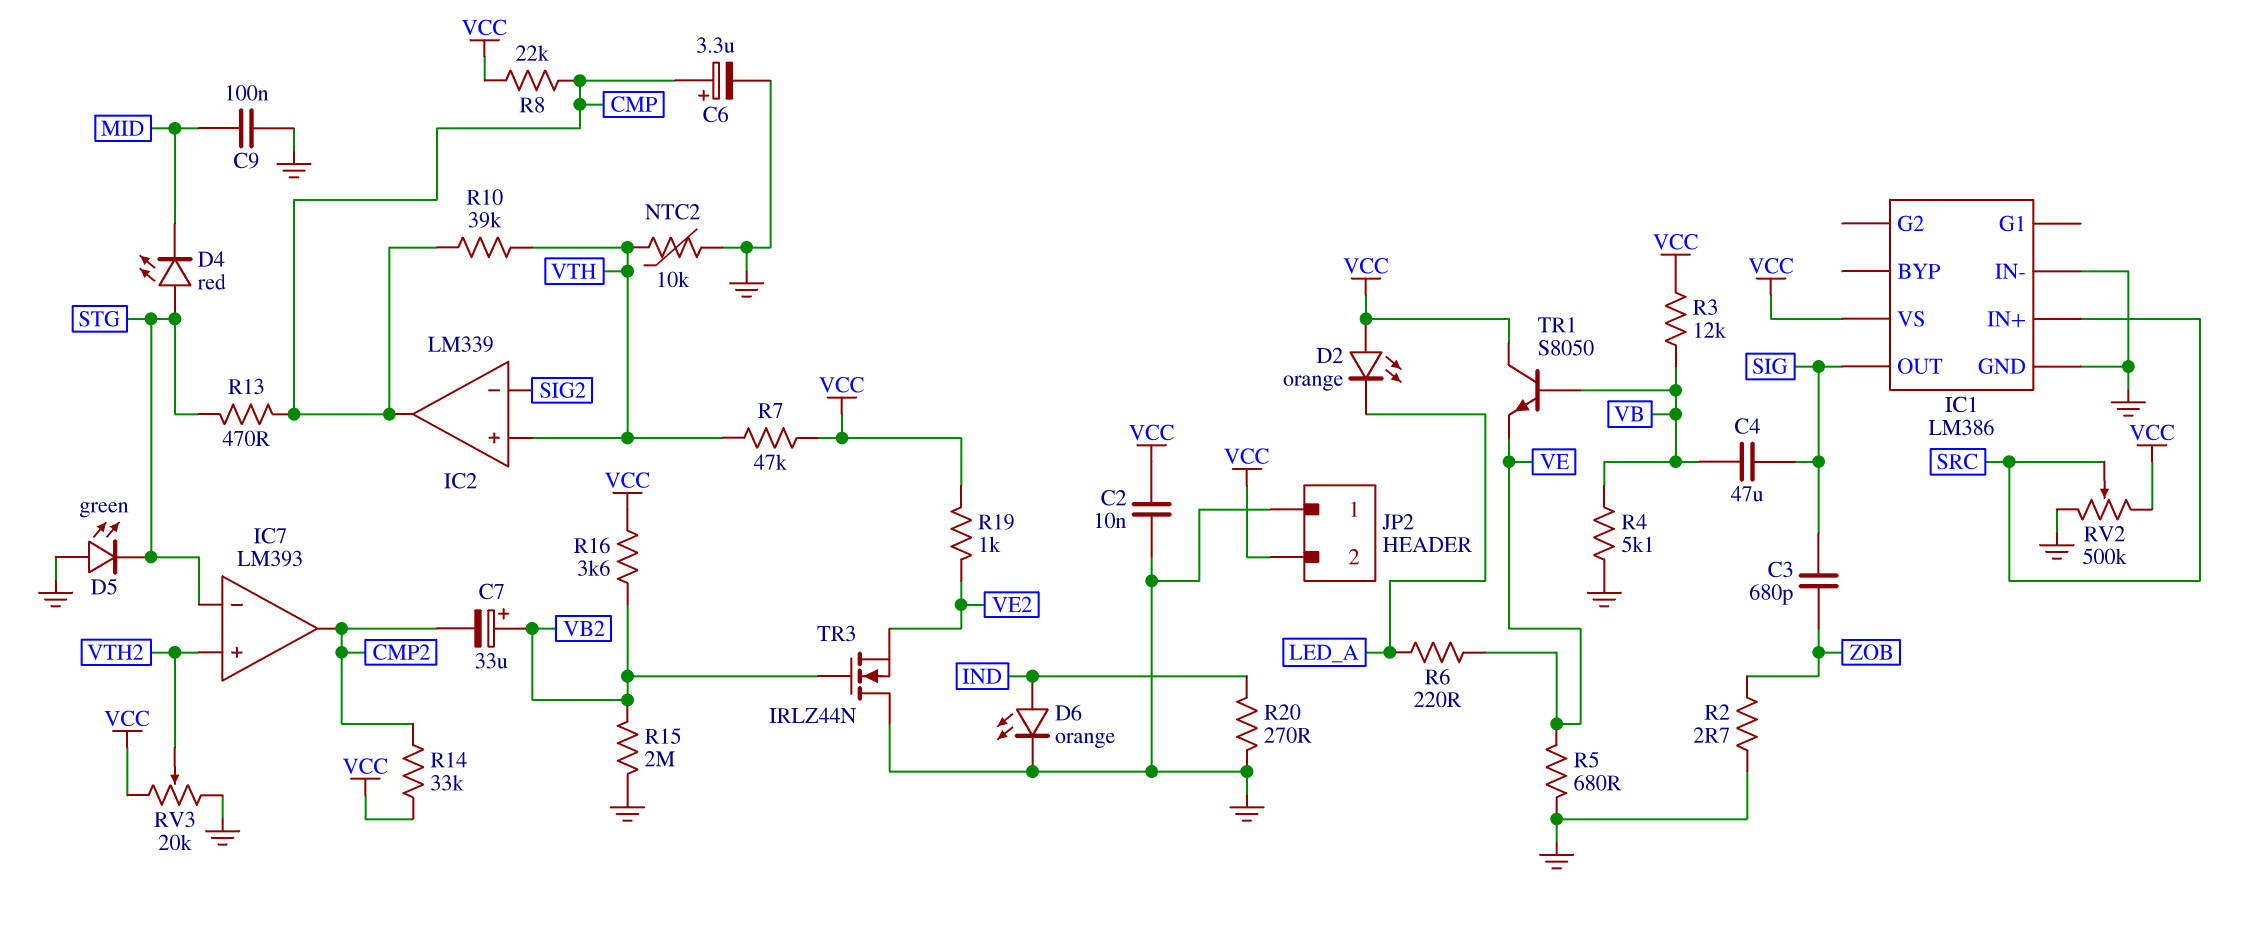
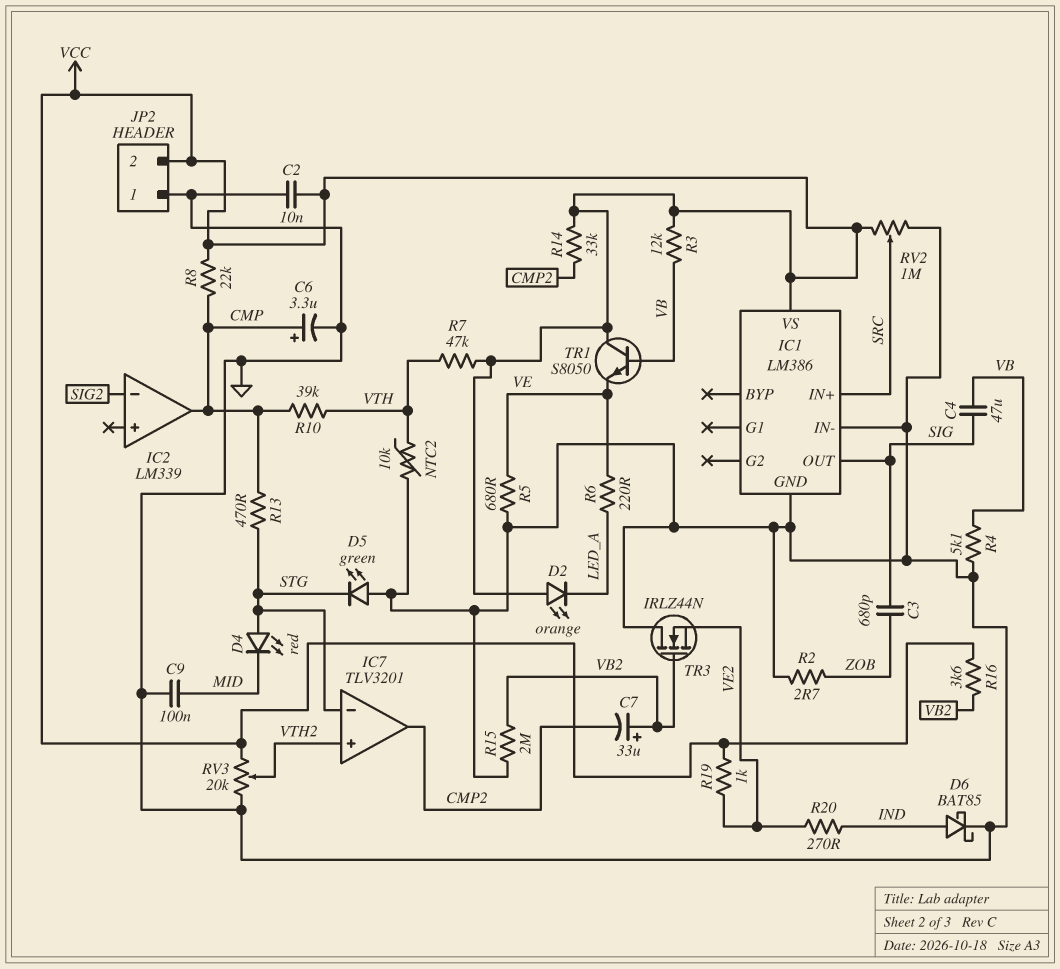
D6: LED orange (A IND, K GND) -> schottky BAT85 (A IND, K GND)
IC2 pin in+: VTH -> none
IC7: LM393 -> TLV3201
R20: 270 (GND, IND) -> 270 (IND, VE2)
RV2: 500k (GND, VCC, wiper SRC) -> 1M (GND, VCC, wiper SRC)

